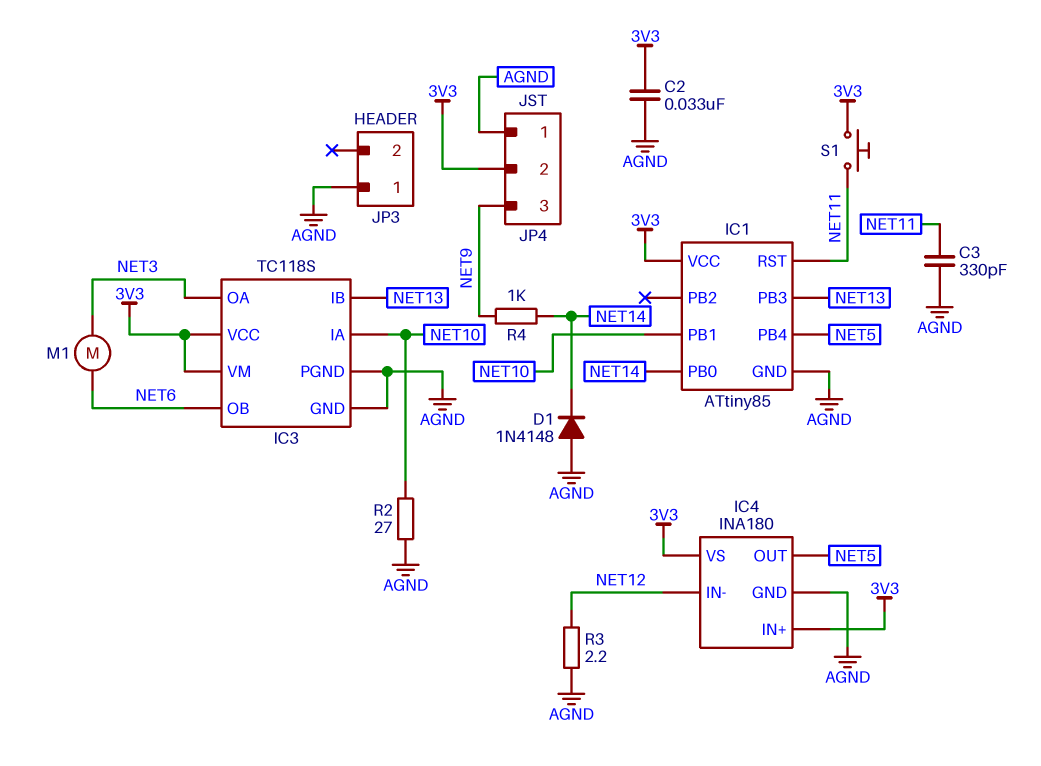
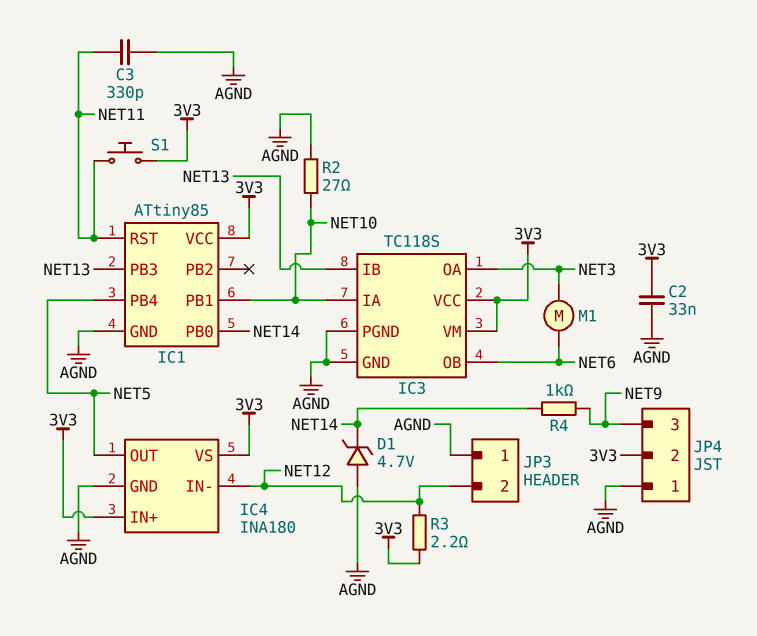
D1: diode 1N4148 (A AGND, K NET14) -> zener 4.7V (A AGND, K NET14)
JP3 pin 2: none -> NET12
R3: 2.2 (AGND, NET12) -> 2.2 (3V3, NET12)

